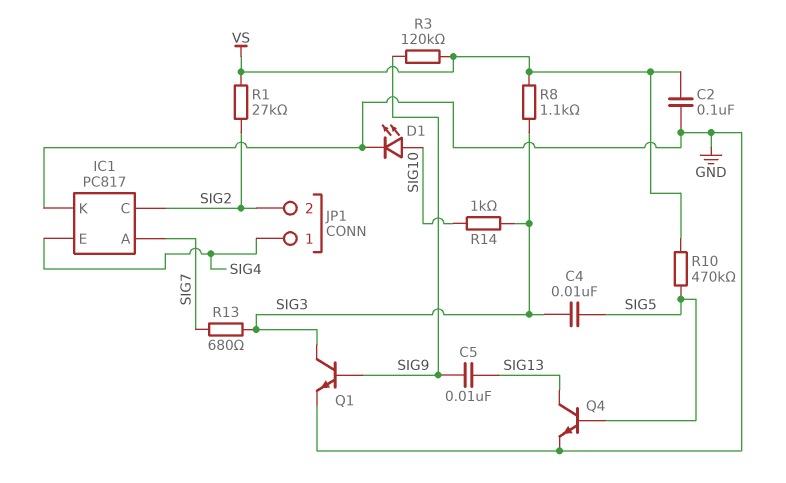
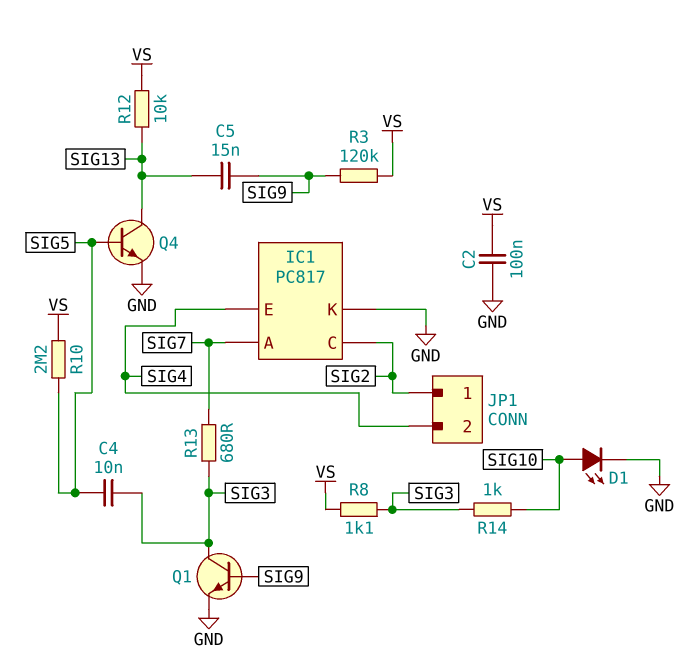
C5: 10nF (SIG9, SIG13) -> 15nF (SIG9, SIG13)
JP1 pin 1: SIG4 -> SIG2
JP1 pin 2: SIG2 -> SIG4
R1: 27k (SIG2, VS) -> none
R10: 470k (SIG5, VS) -> 2.2M (SIG5, VS)
R12: none -> 10k (SIG13, VS)

